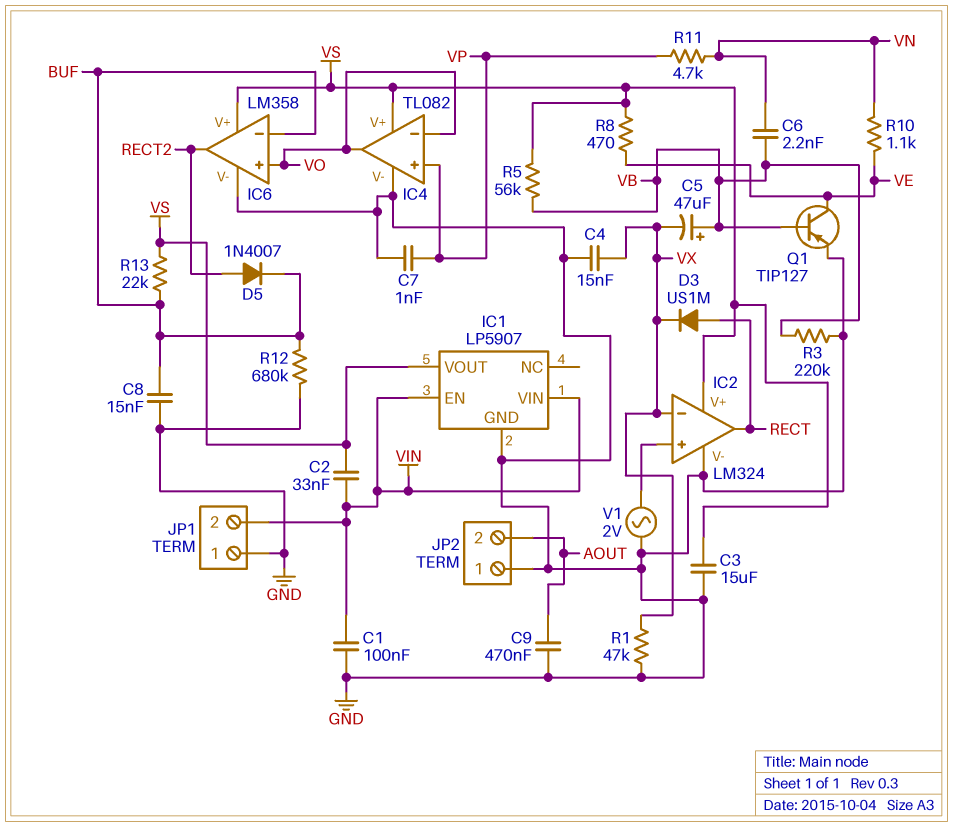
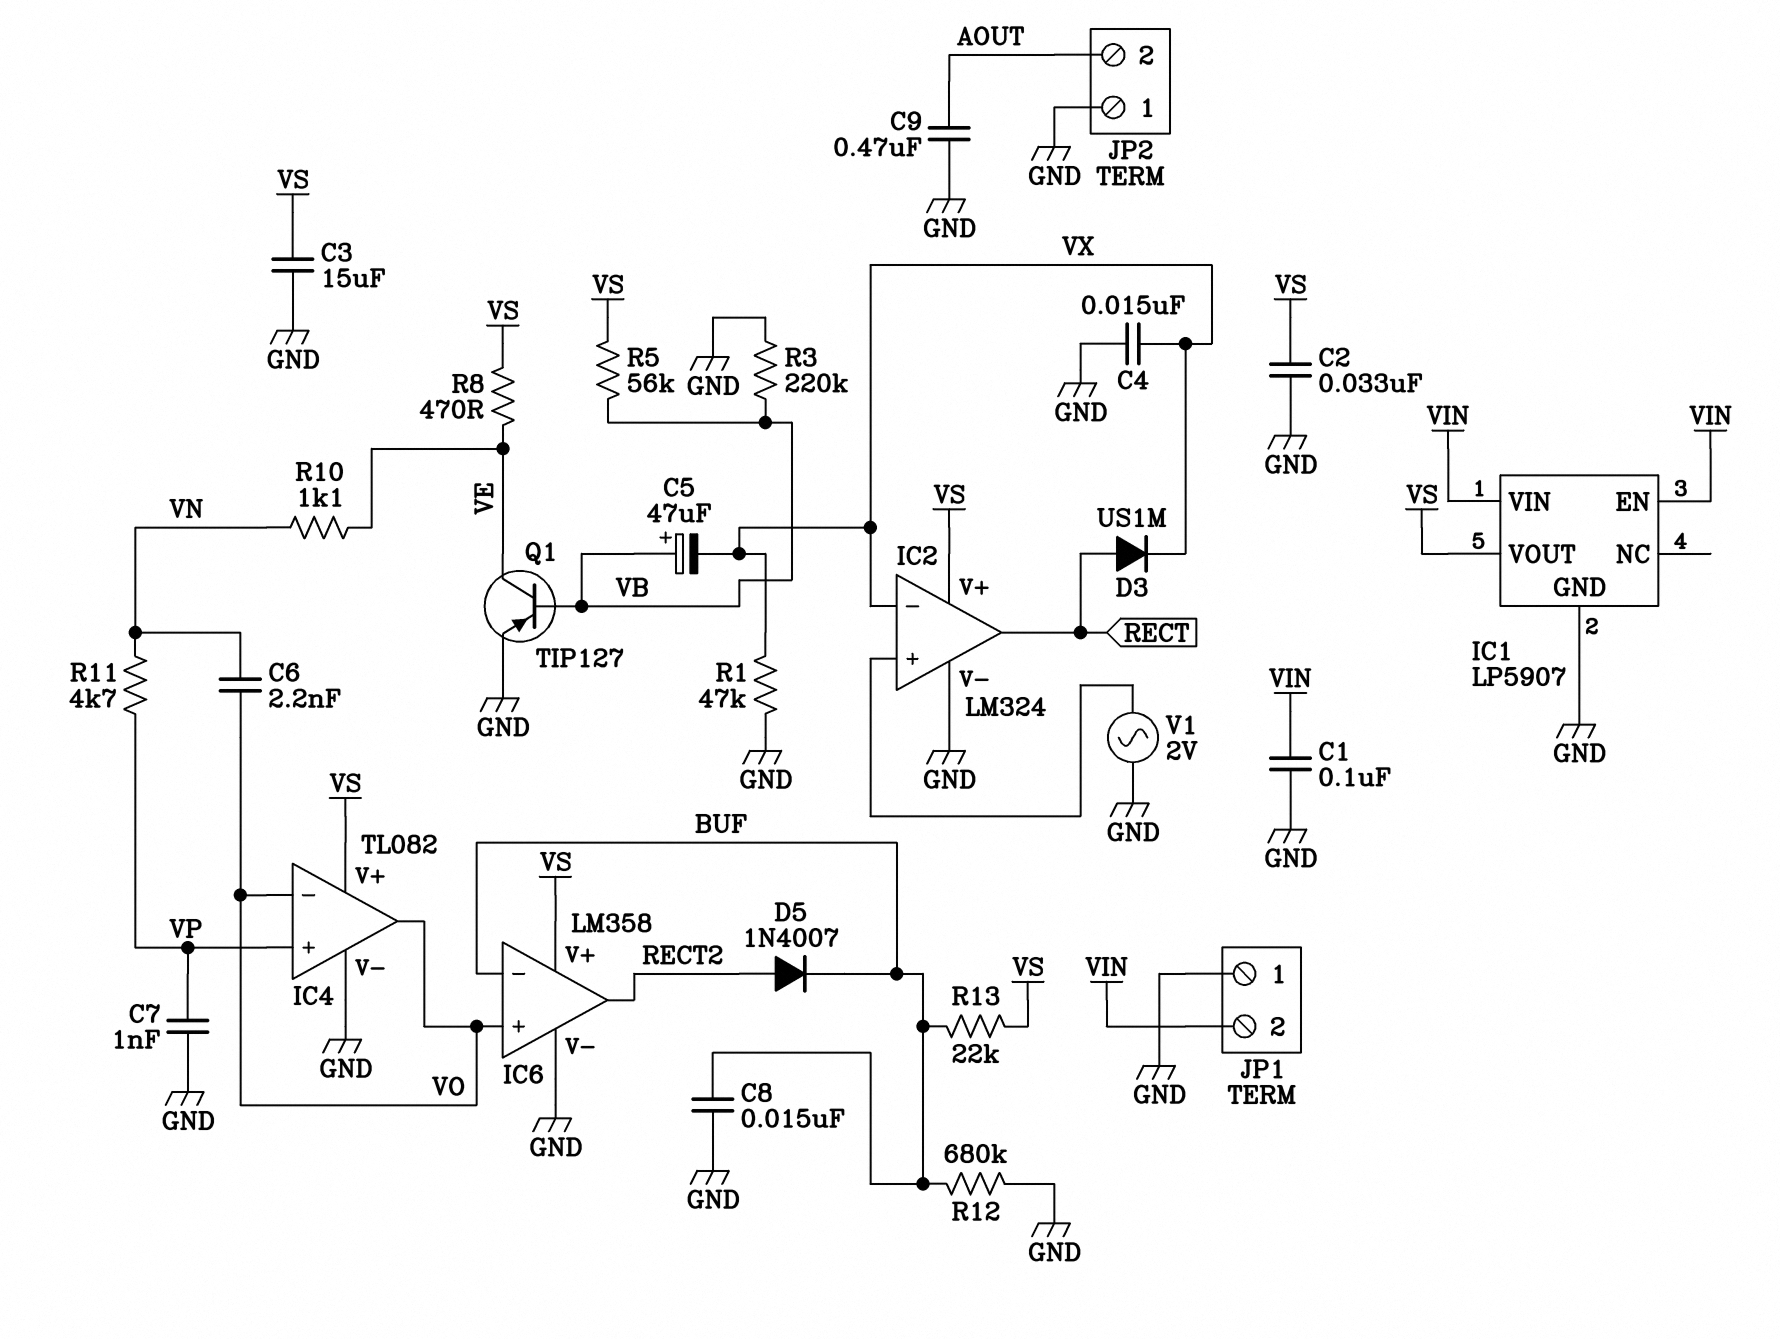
C2: 33nF (VIN, VS) -> 33nF (GND, VS)
C6: 2.2nF (VB, VN) -> 2.2nF (VN, VO)

